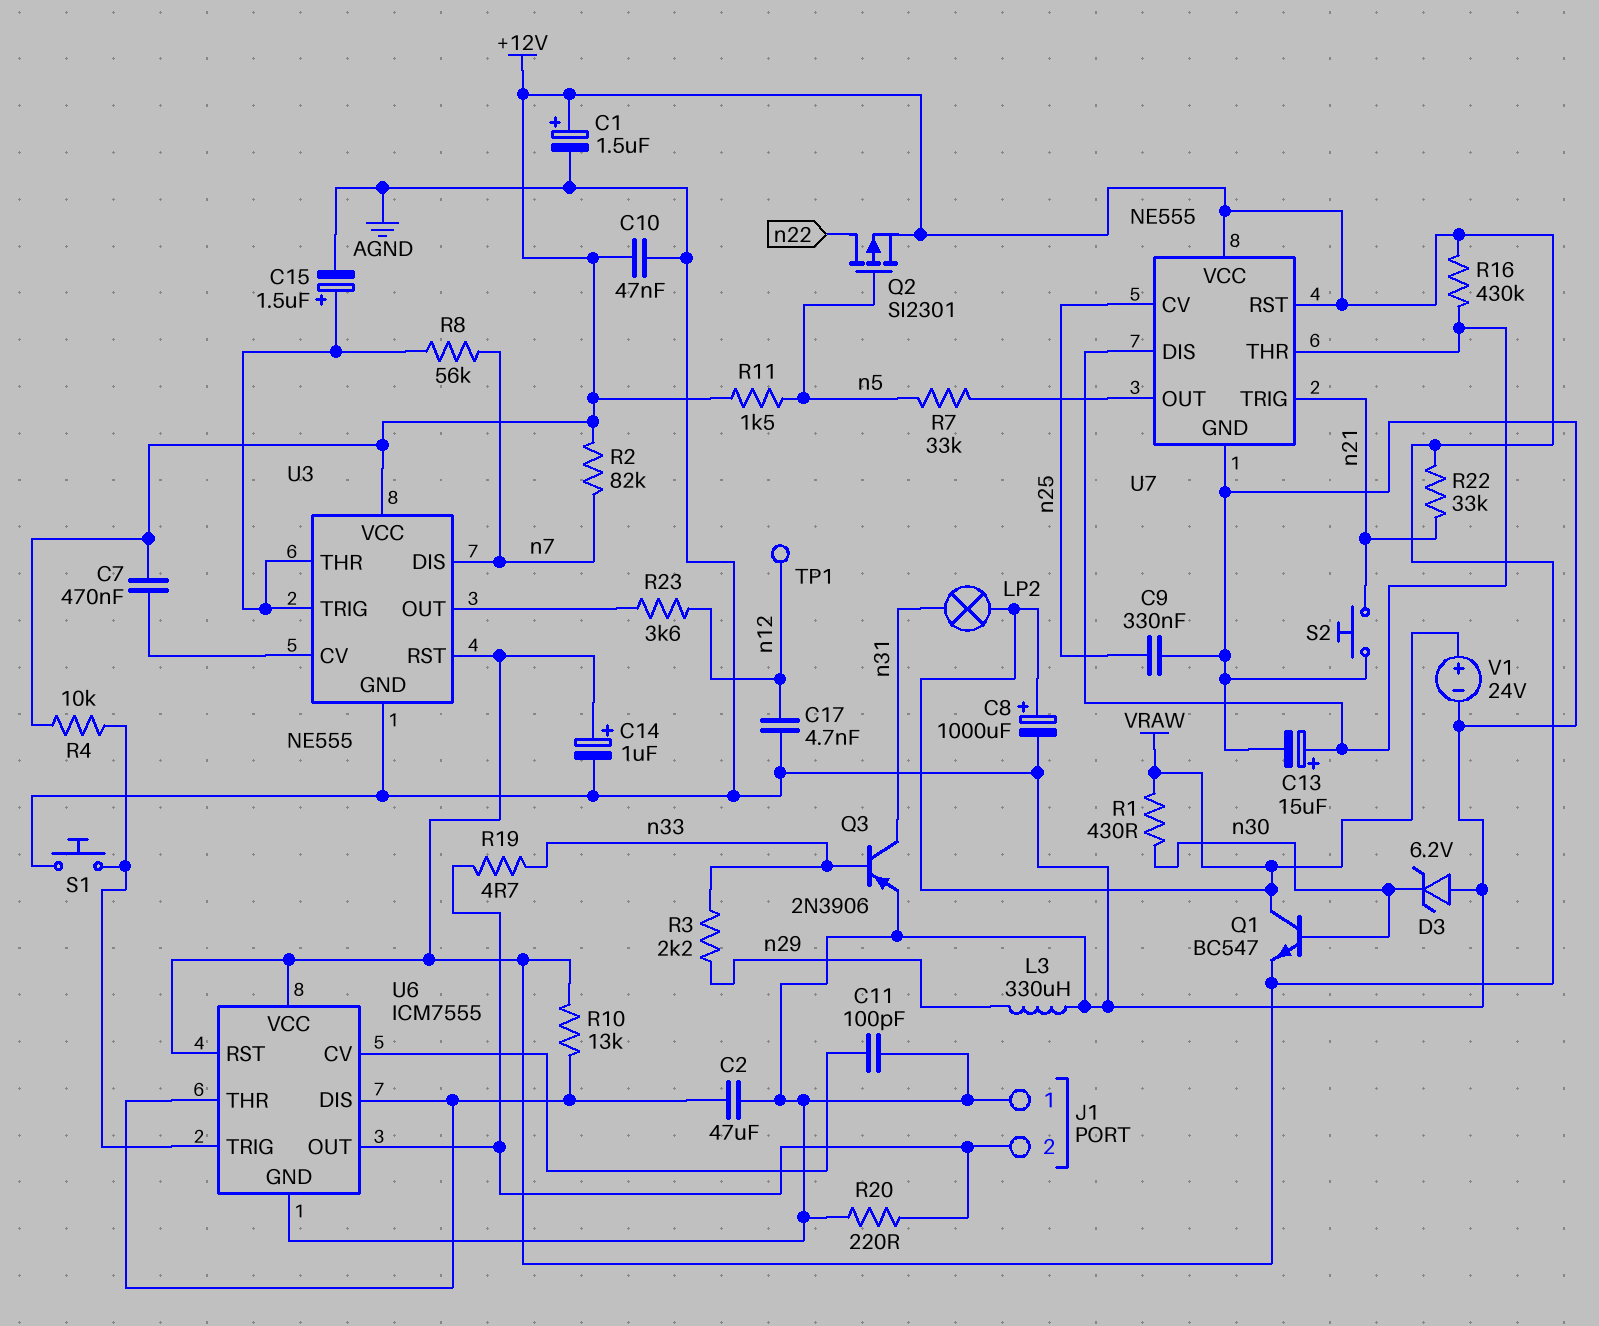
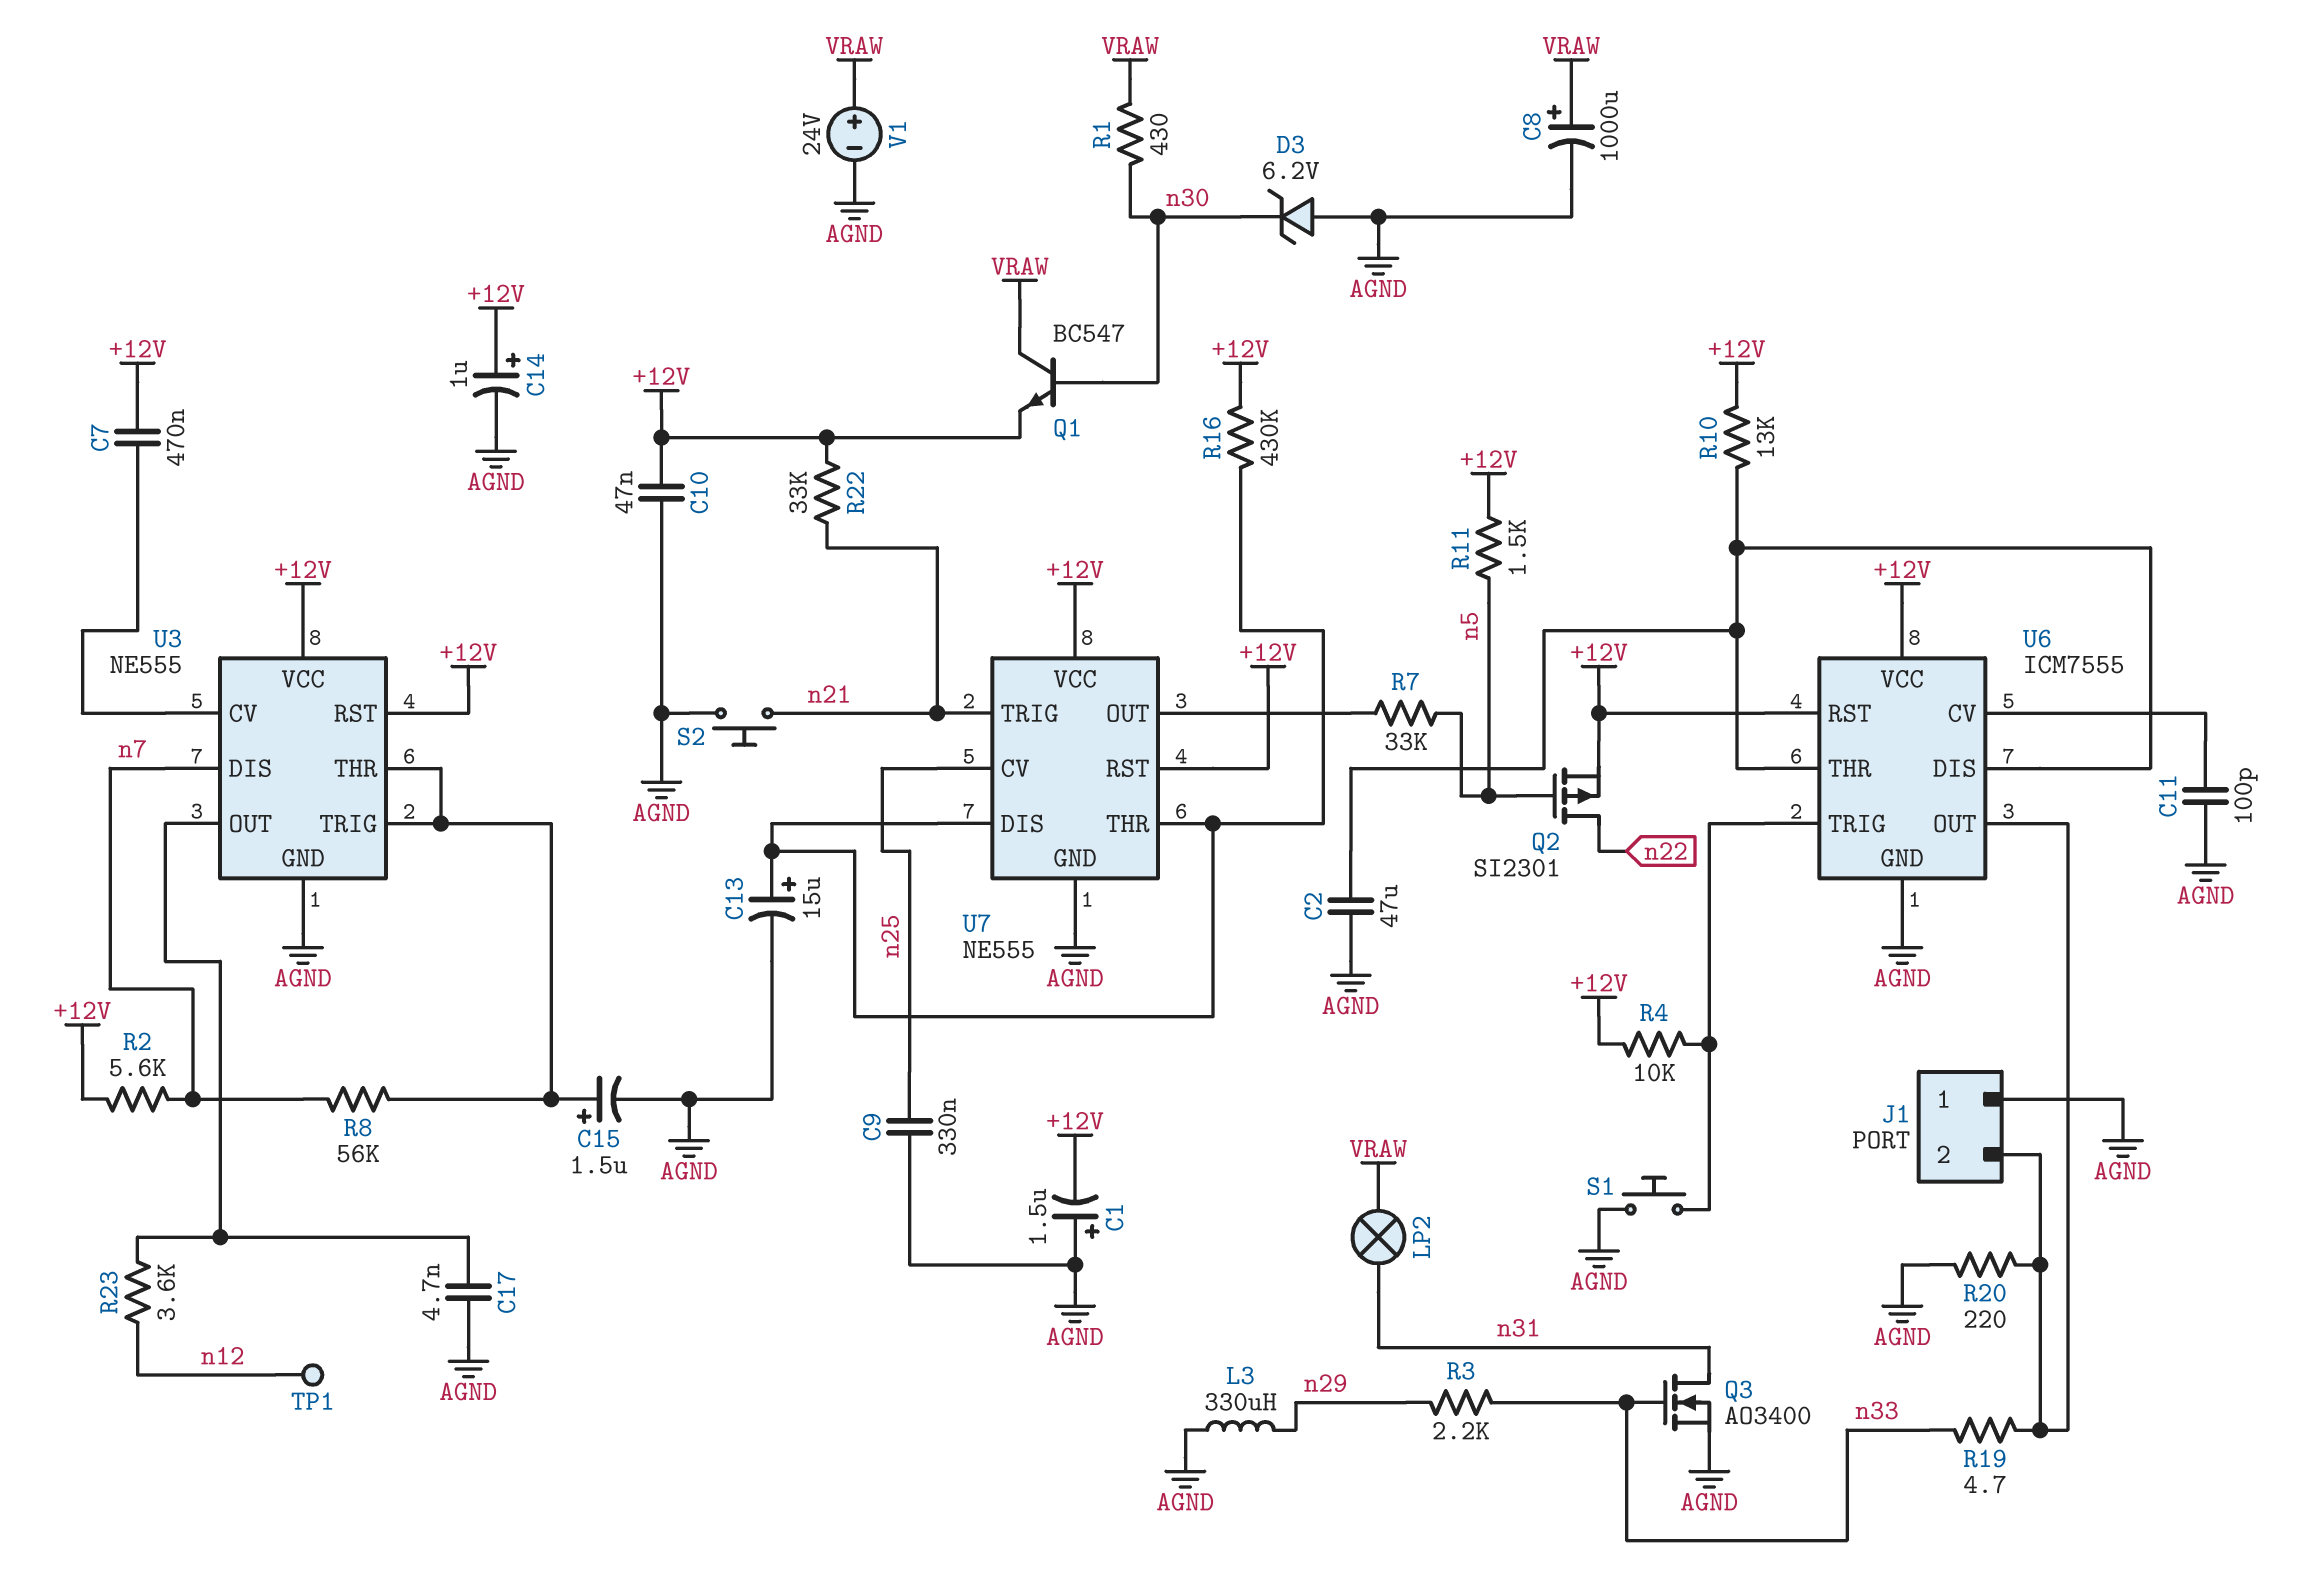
C1: 1.5uF (plus +12V, minus AGND) -> 1.5uF (plus AGND, minus +12V)
C17: 4.7nF (AGND, n12) -> 4.7nF (AGND, U3/OUT)
Q3: PNP 2N3906 (B n33, C n31, E AGND) -> NMOS AO3400 (G n33, D n31, S AGND)
R2: 82k (+12V, n7) -> 5.6k (+12V, n7)

